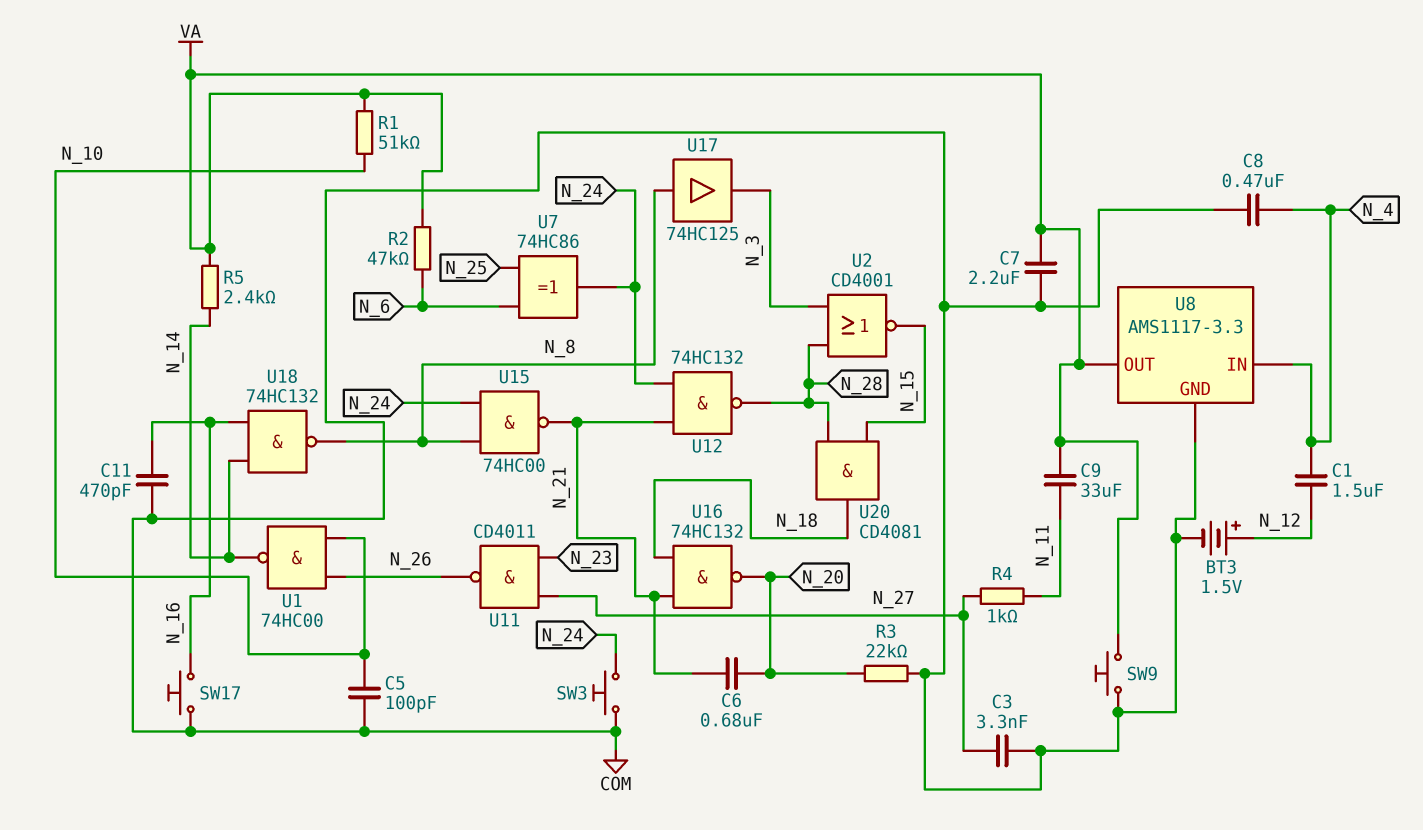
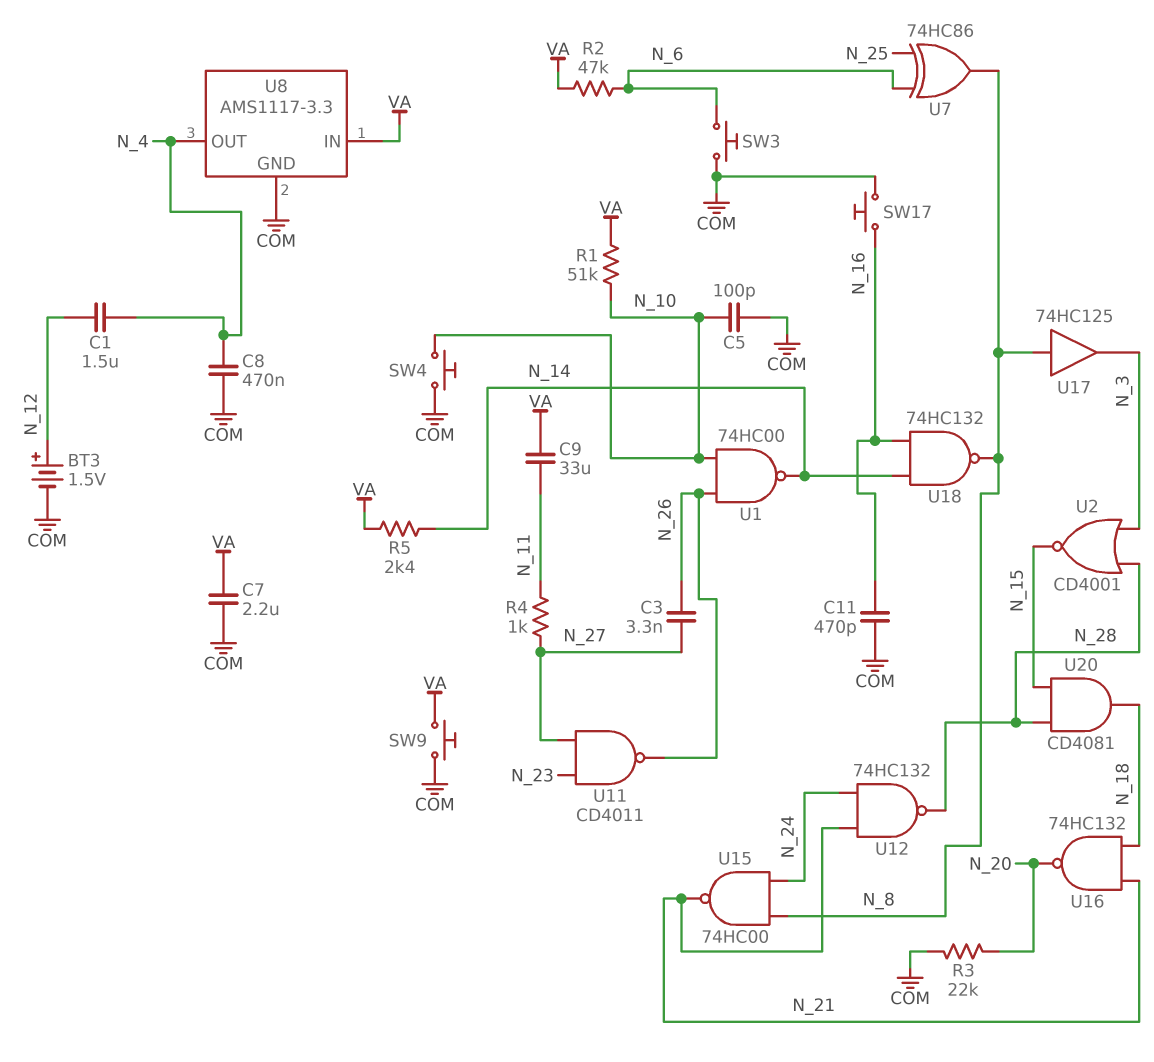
C3: 3.3nF (COM, N_27) -> 3.3nF (N_26, N_27)
C6: 680nF (N_20, N_21) -> none
SW3: button (COM, N_24) -> button (COM, N_6)
SW4: none -> button (COM, N_10)
U7: XOR 74HC86 (in N_6, in N_25, out N_24) -> XOR 74HC86 (in N_6, in N_25, out N_8)
U8 pin IN: N_4 -> VA
U8 pin OUT: VA -> N_4

